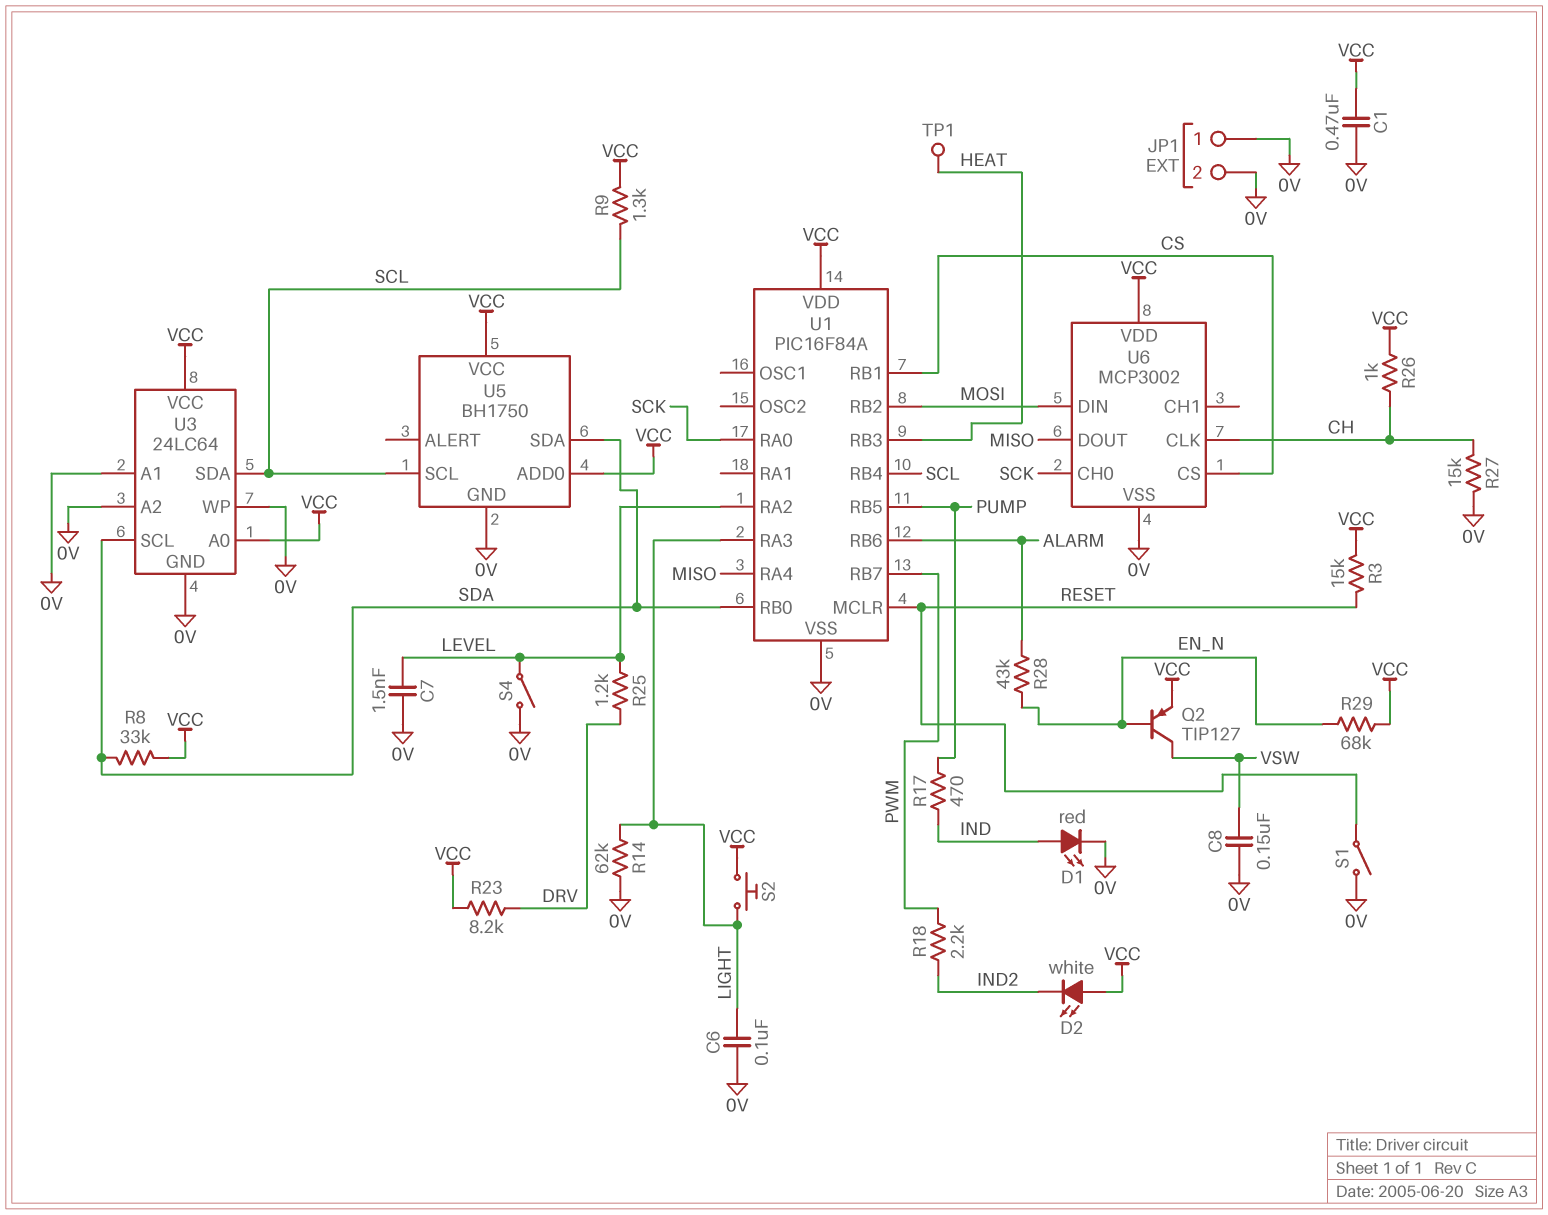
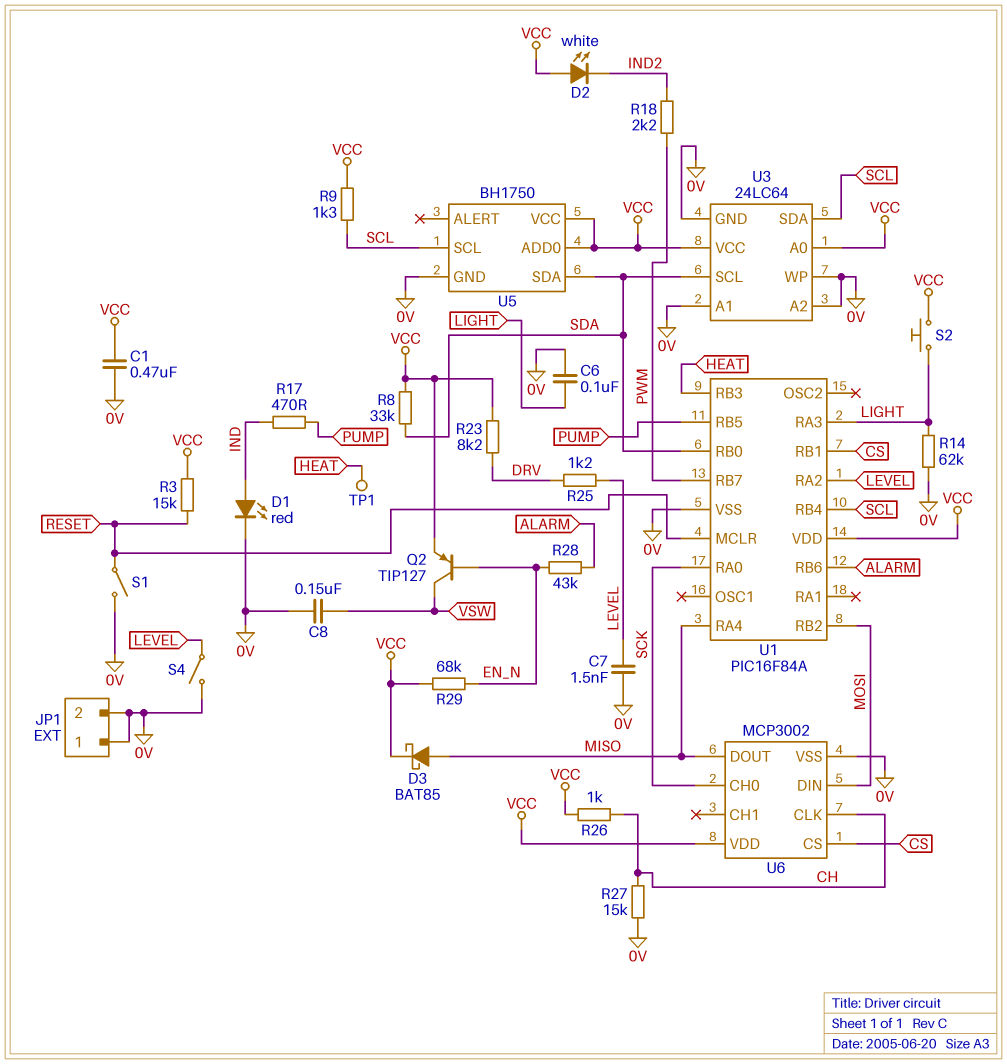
D3: none -> schottky BAT85 (A MISO, K VCC)

